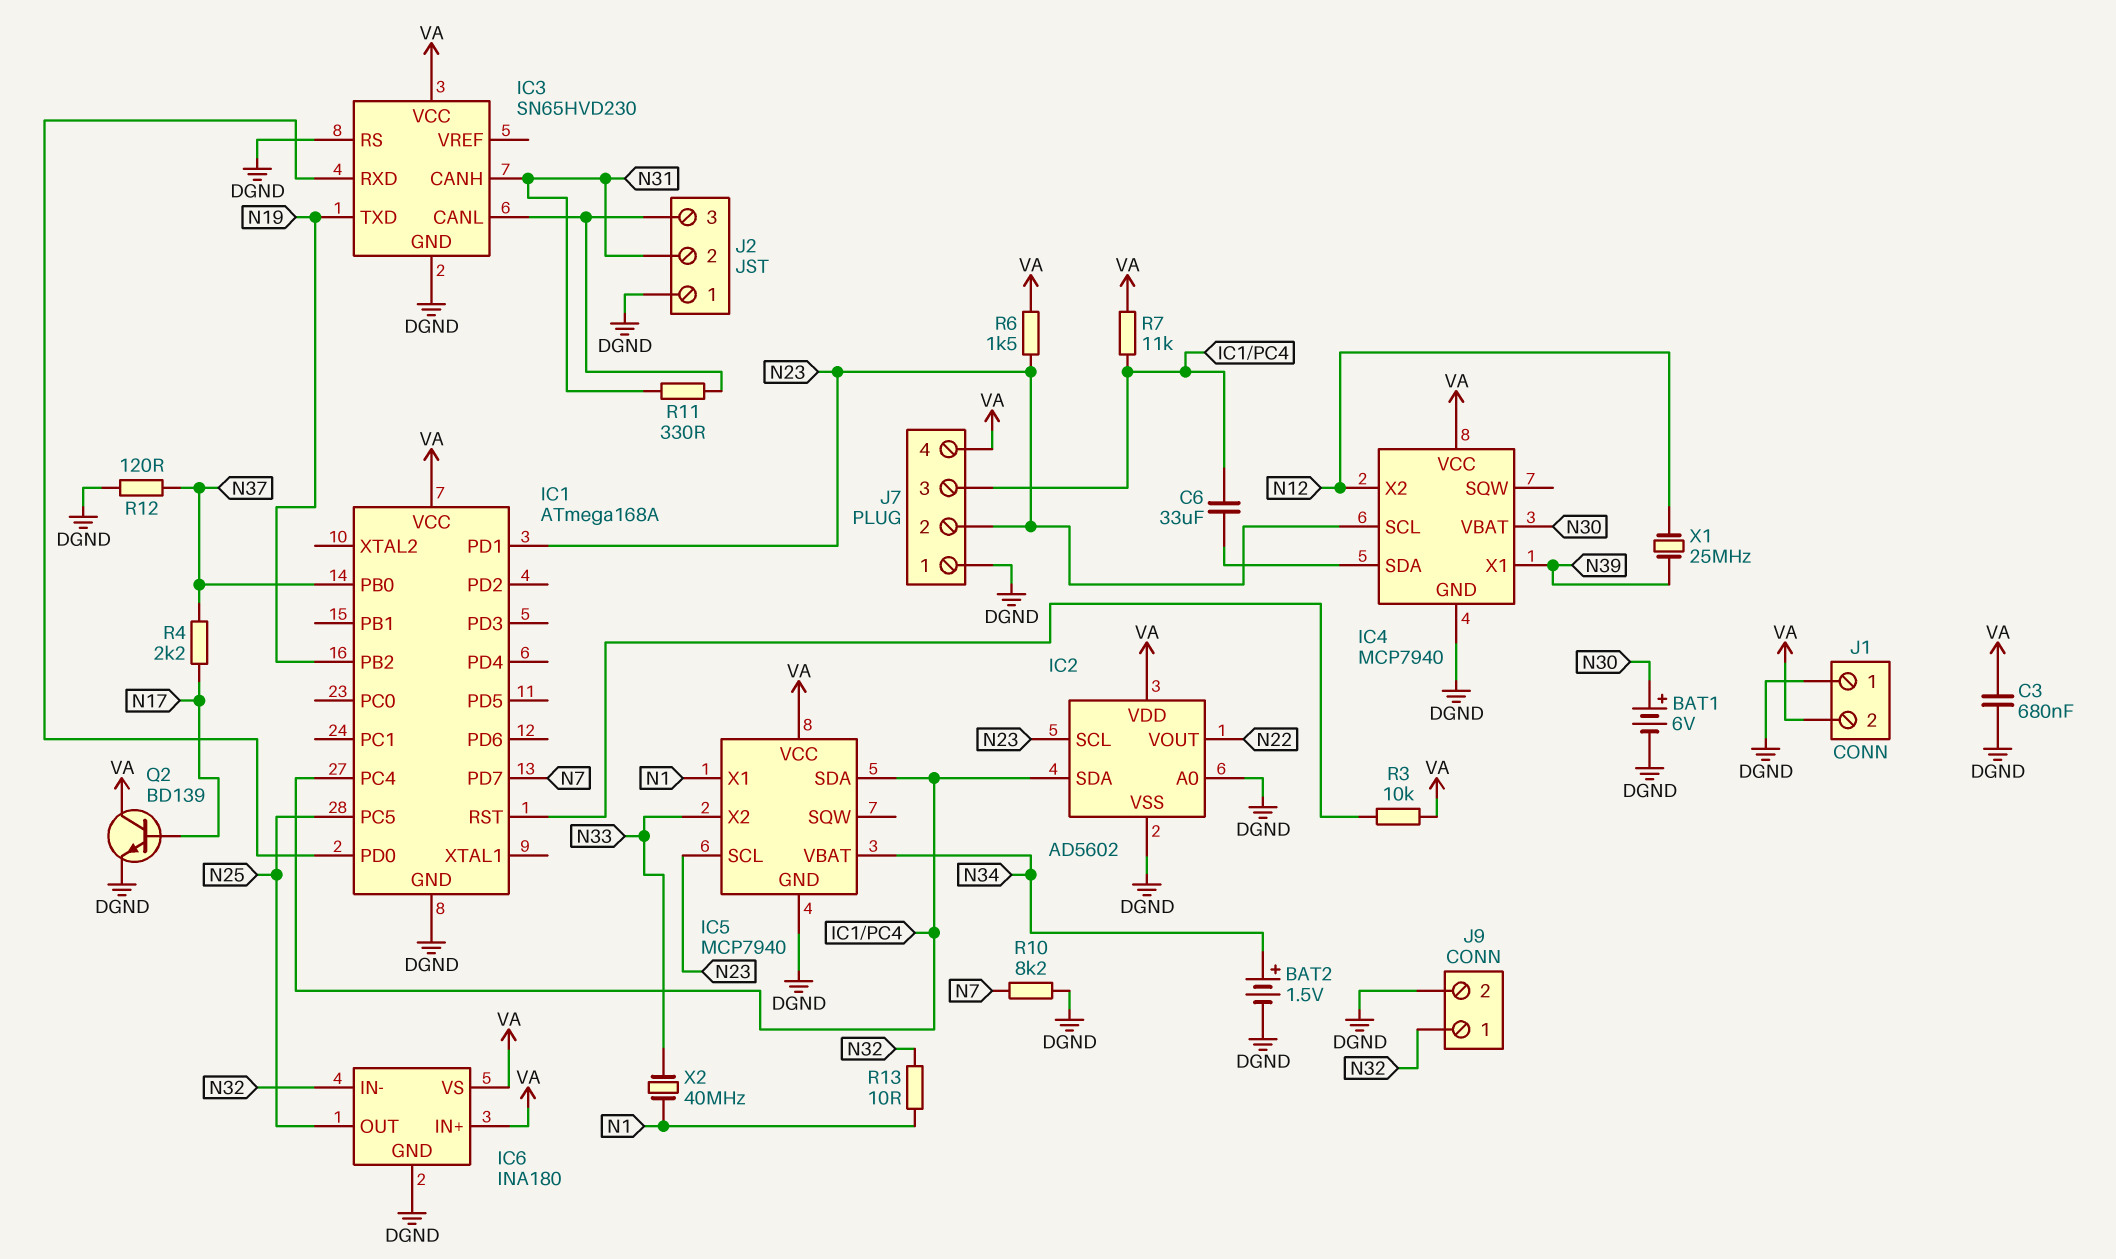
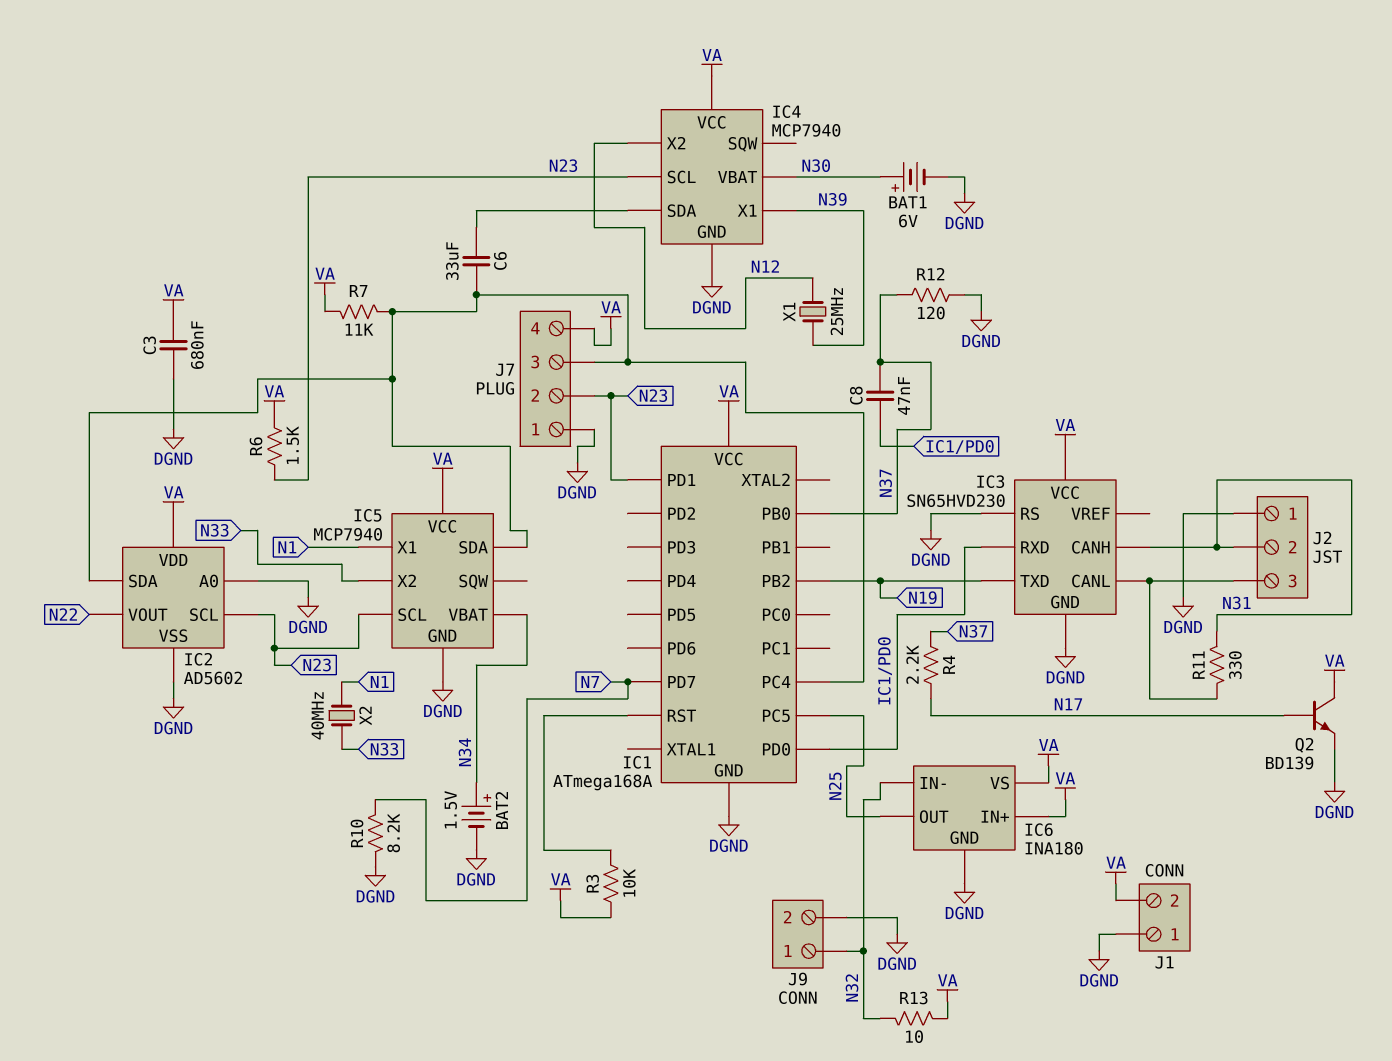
C8: none -> 47nF (IC1/PD0, N37)
R13: 10 (N1, N32) -> 10 (N32, VA)

